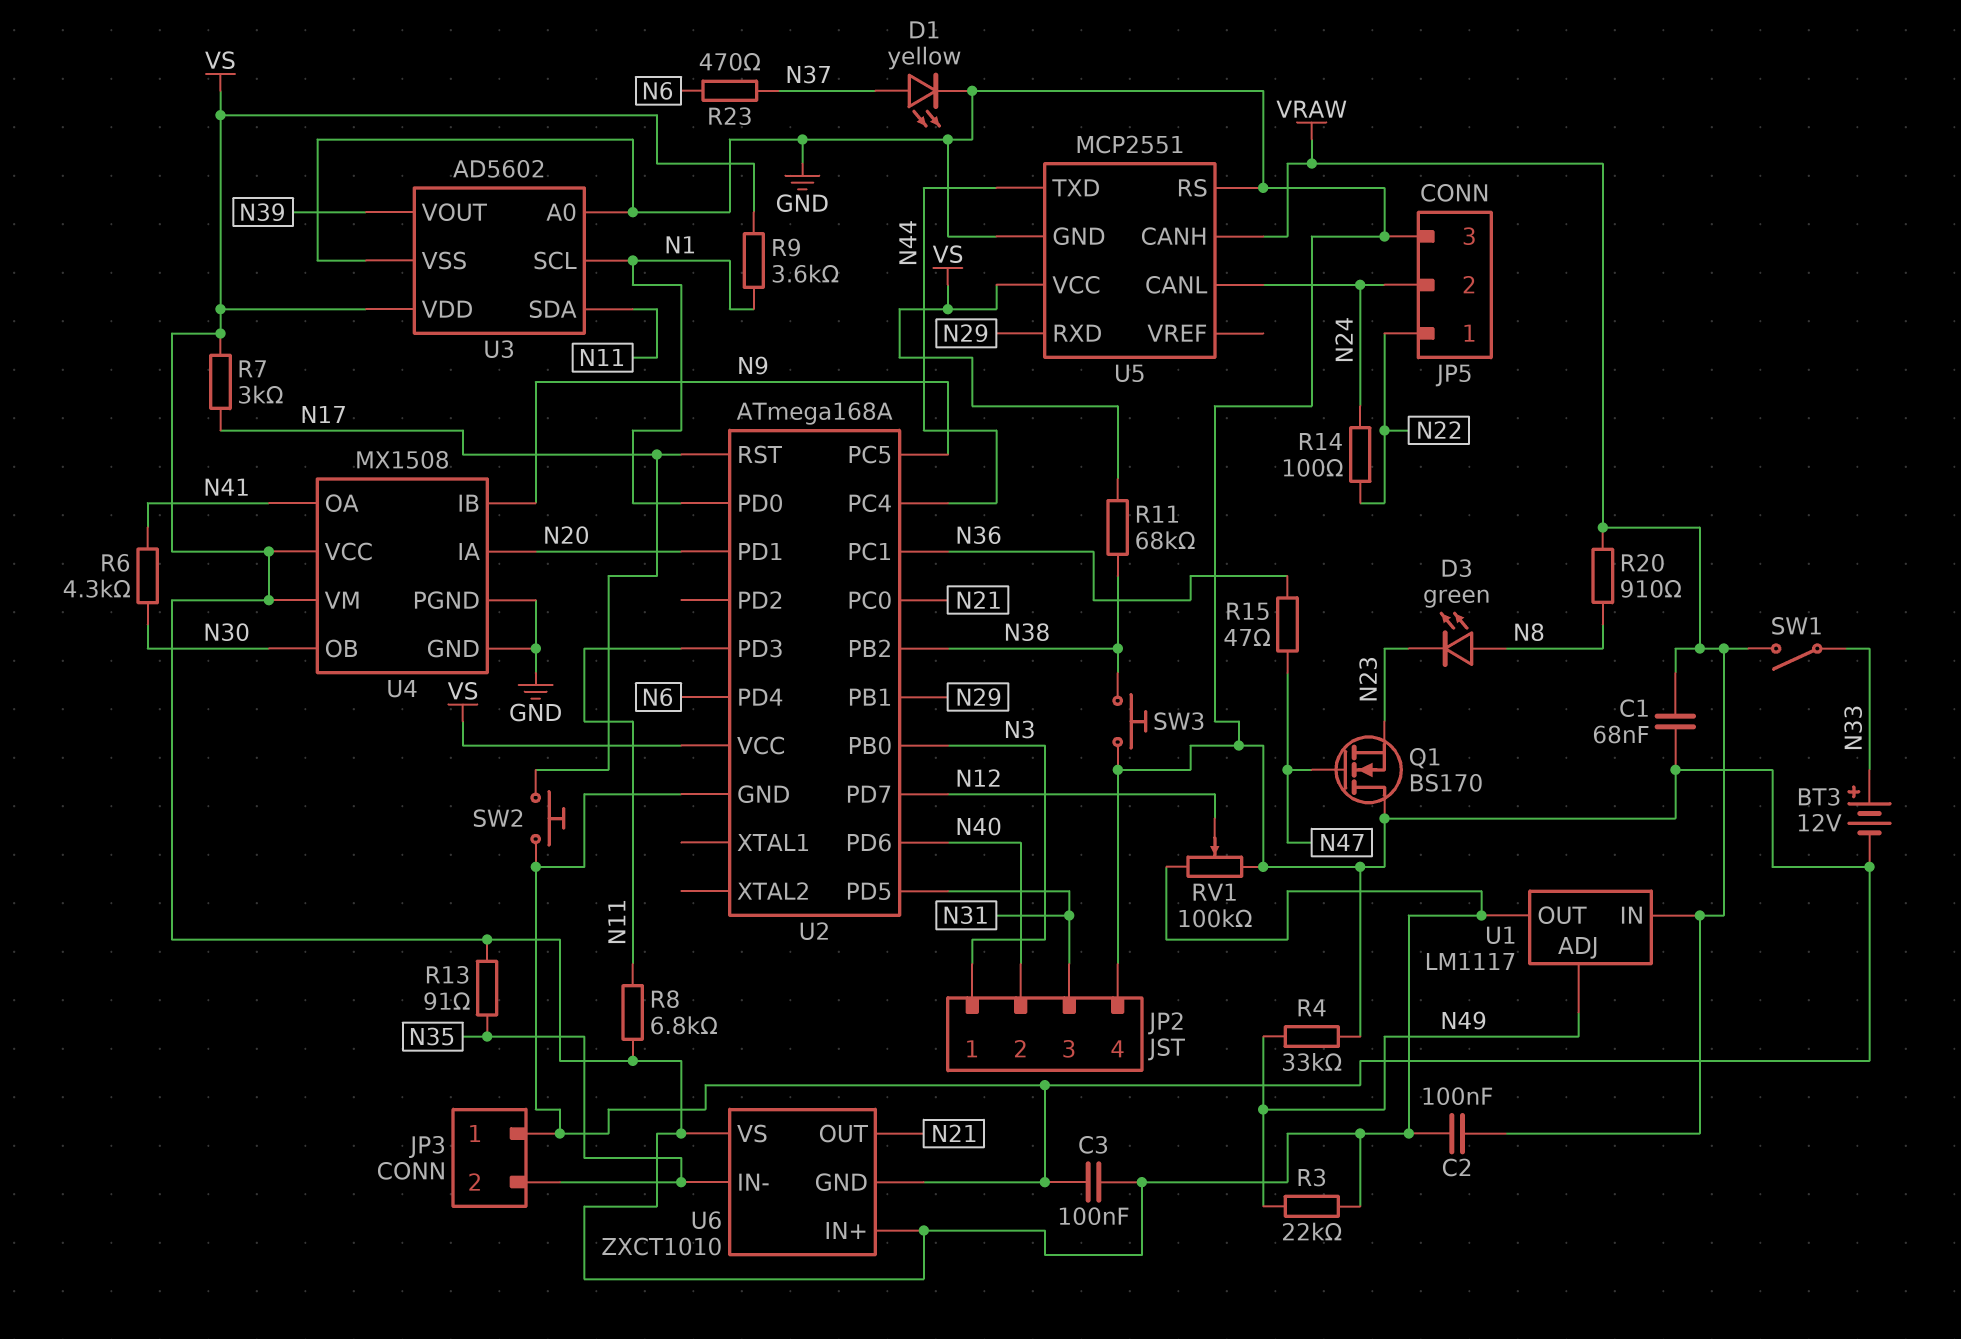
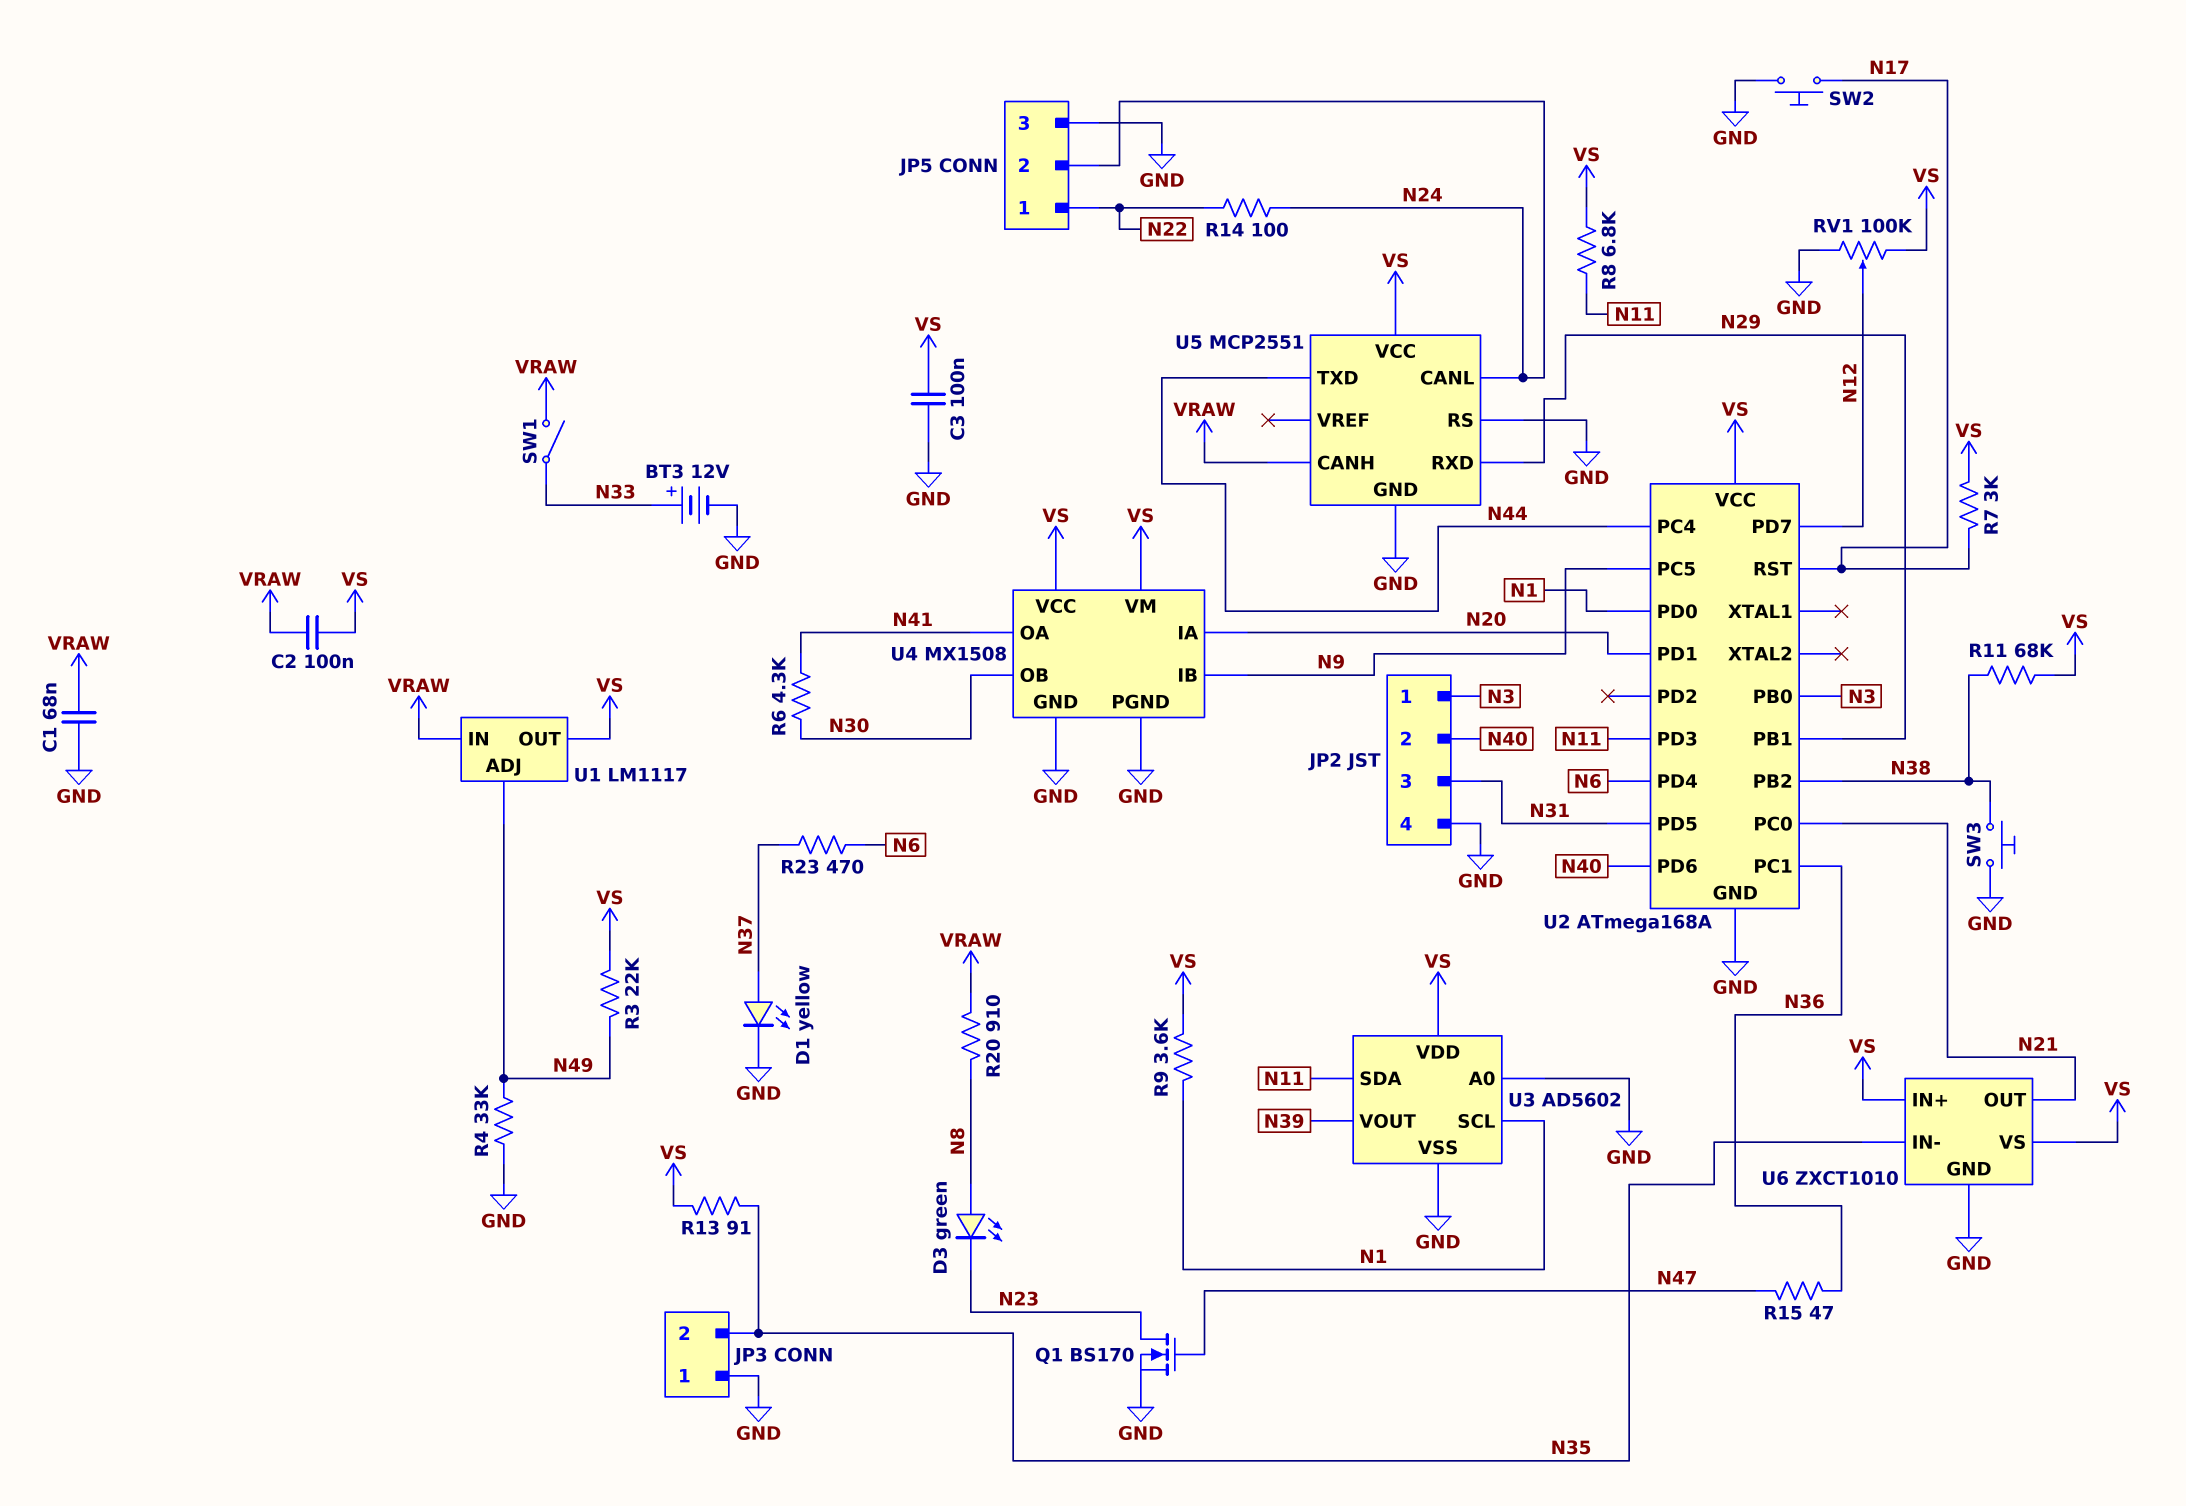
Q1: NMOS BS170 (G N47, D GND, S N23) -> NMOS BS170 (G N47, D N23, S GND)

